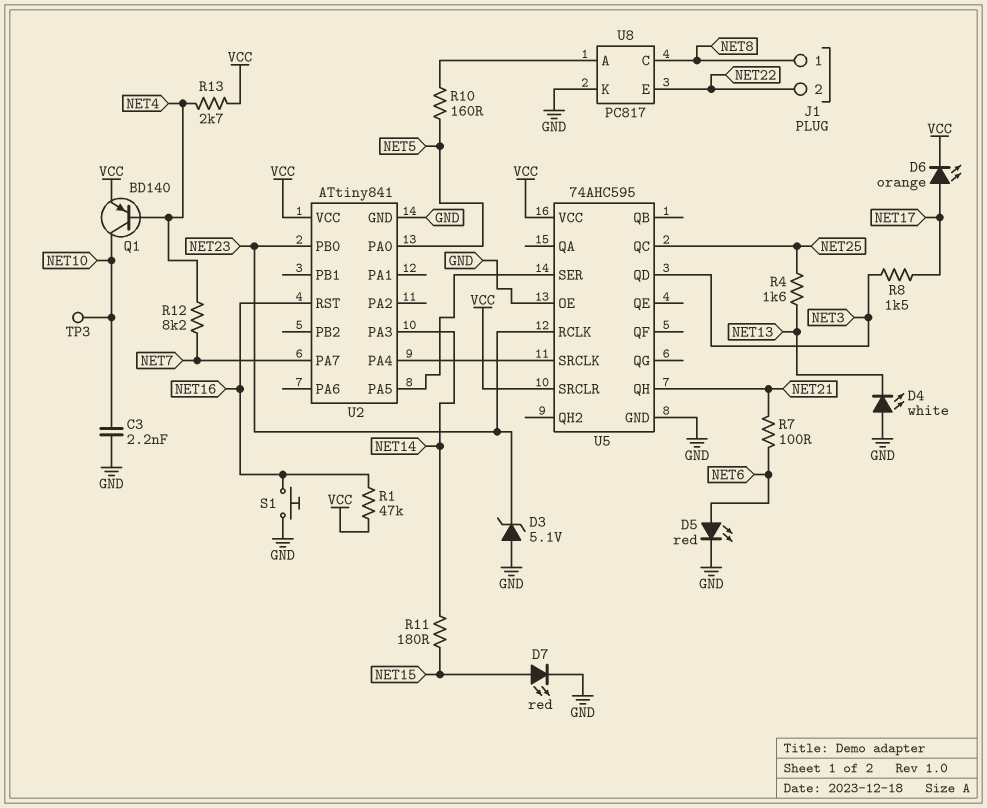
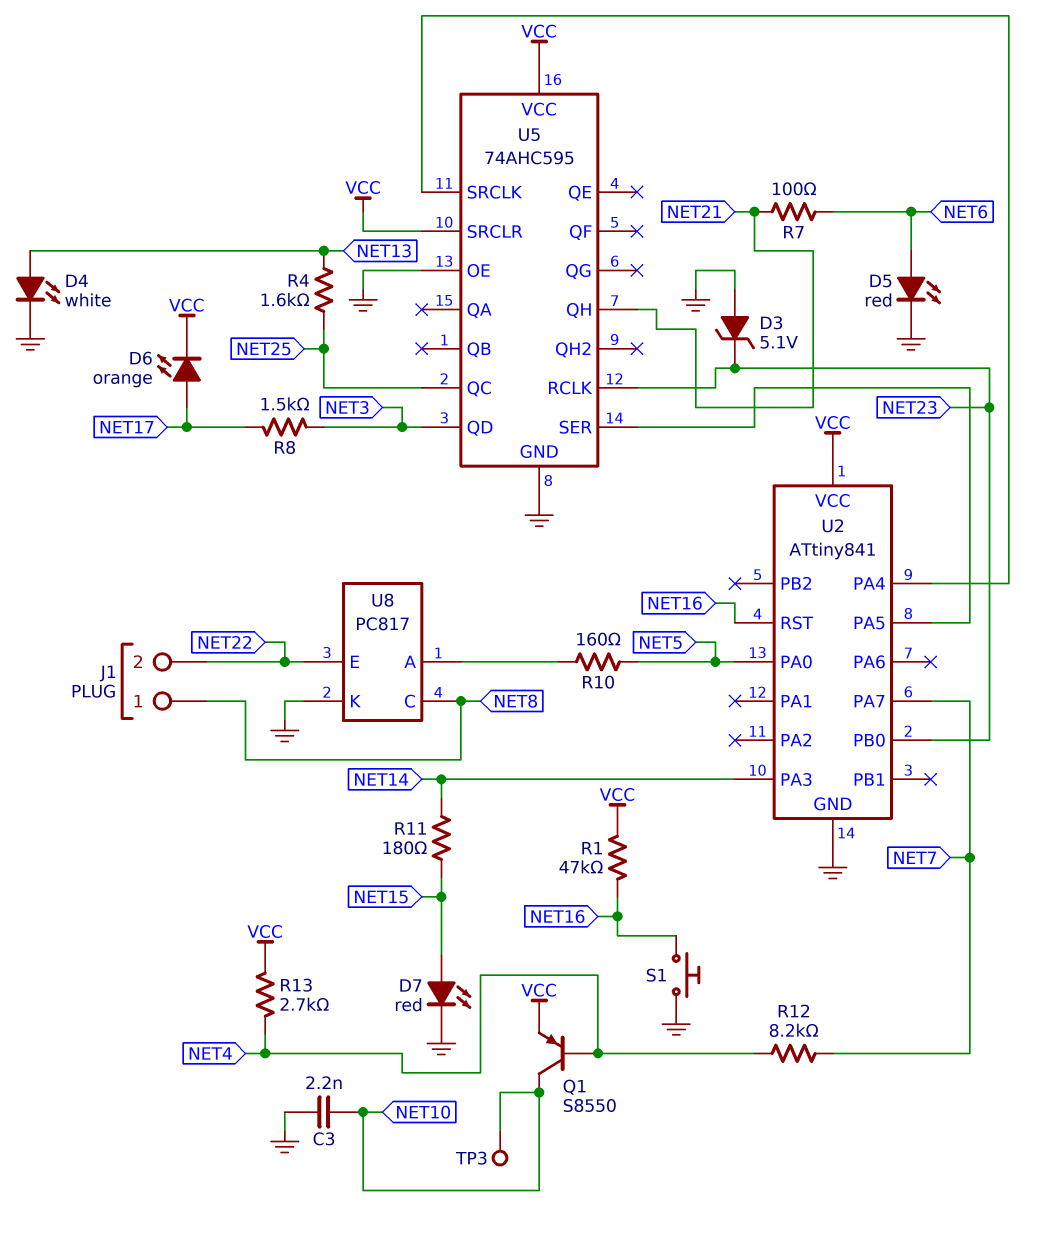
D4: LED white (A GND, K NET13) -> LED white (A NET13, K GND)
Q1: PNP BD140 (B NET4, C NET10, E VCC) -> PNP S8550 (B NET4, C NET10, E VCC)

